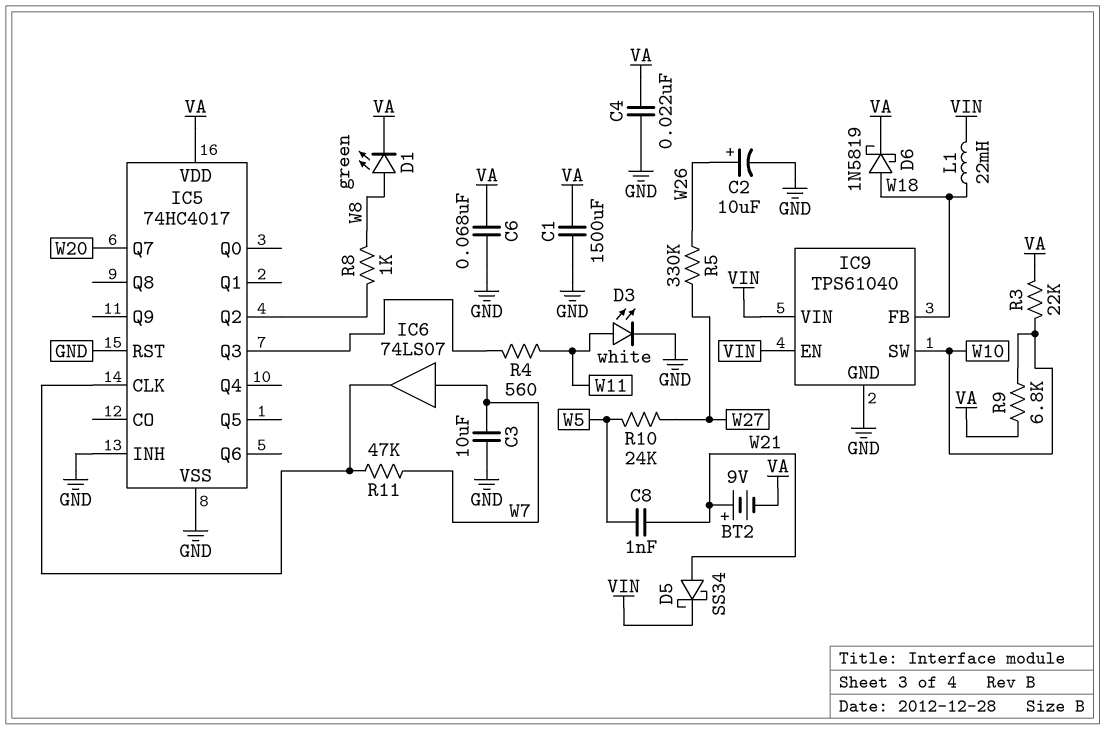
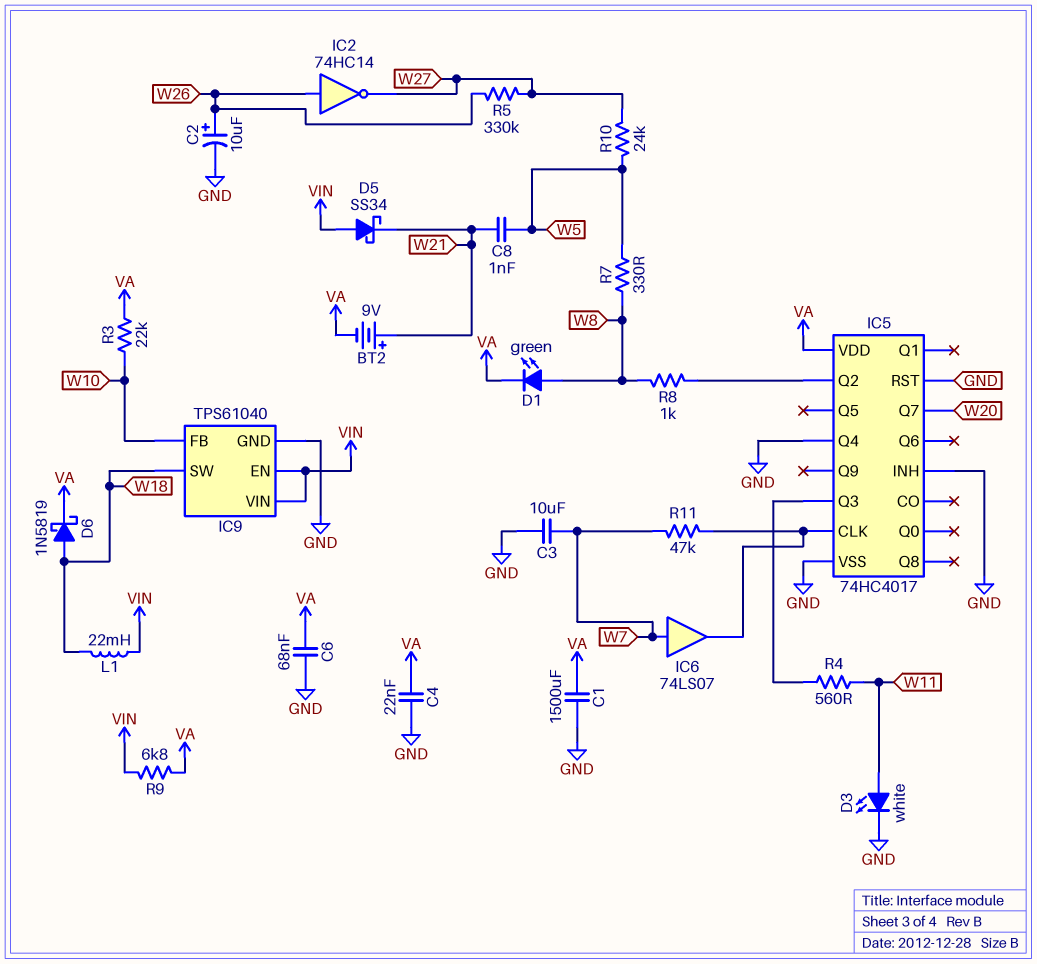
D5: schottky SS34 (A W21, K VIN) -> schottky SS34 (A VIN, K W21)
IC2: none -> NOT 74HC14 (in W26, out W27)
IC5 pin Q4: none -> GND
IC9 pin FB: W18 -> W10
IC9 pin SW: W10 -> W18
R7: none -> 330 (W5, W8)
R9: 6.8k (VA, W10) -> 6.8k (VA, VIN)

